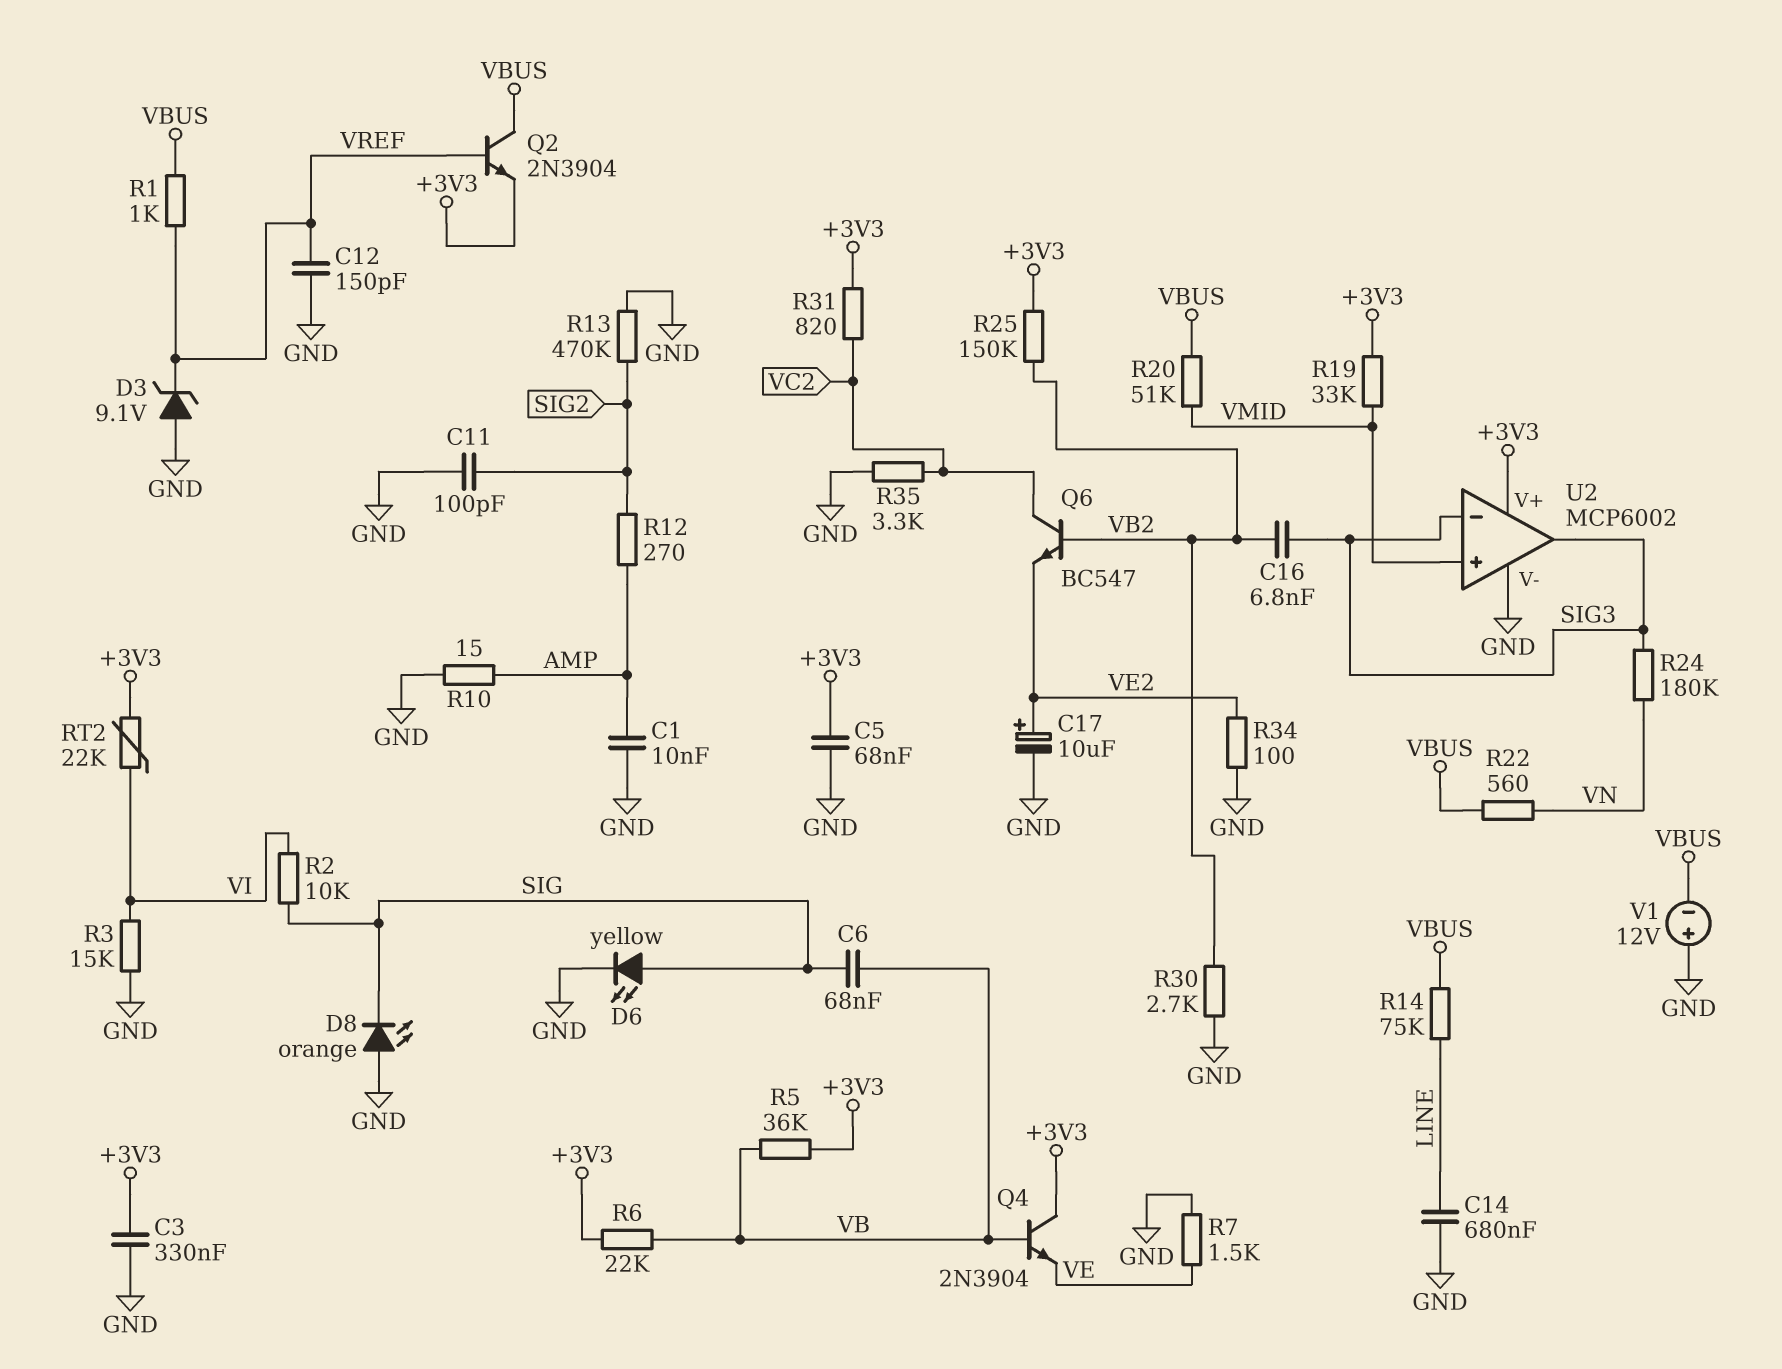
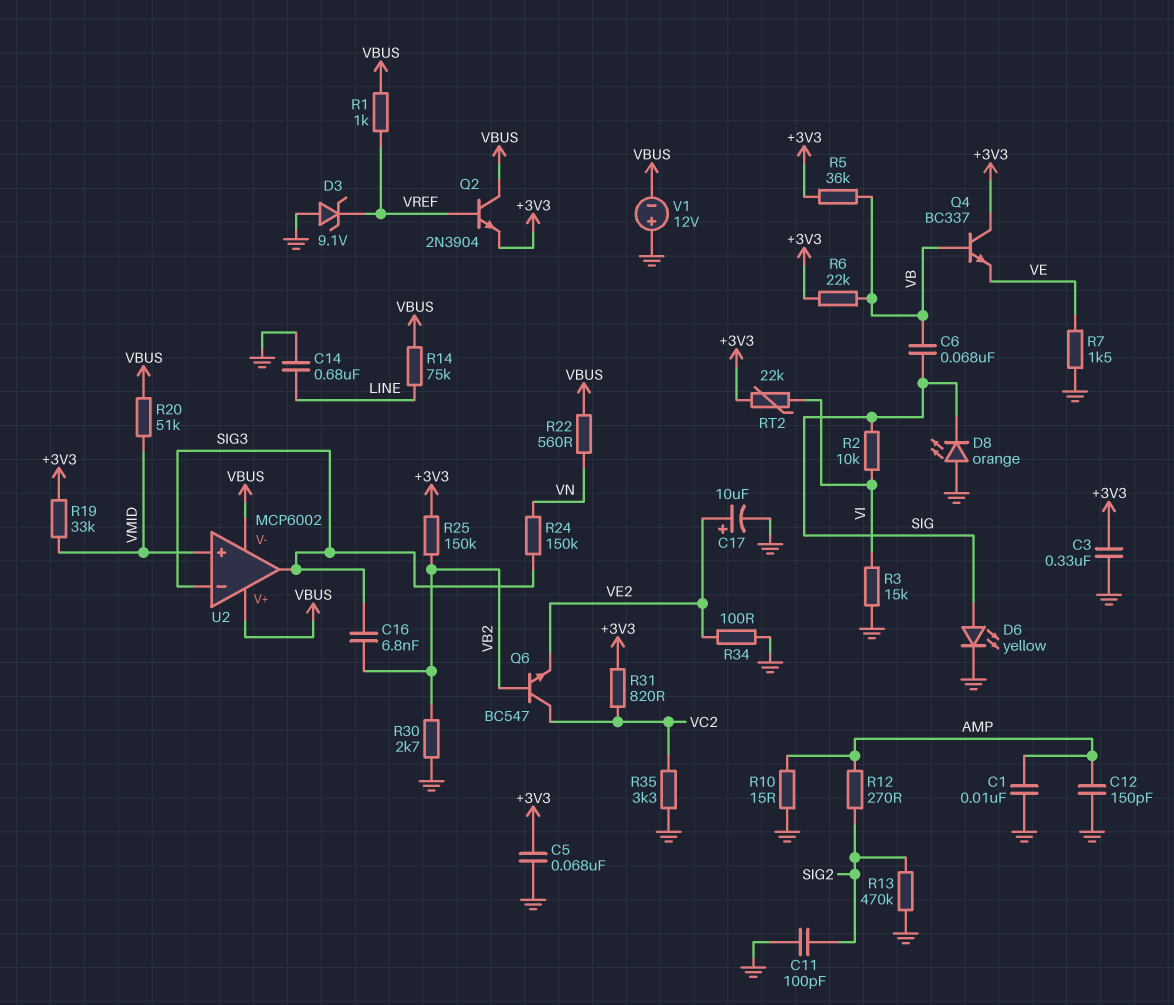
C12: 150pF (GND, VREF) -> 150pF (AMP, GND)
Q4: NPN 2N3904 (B VB, C +3V3, E VE) -> NPN BC337 (B VB, C +3V3, E VE)
R24: 180k (SIG3, VN) -> 150k (SIG3, VN)
U2 pin V+: +3V3 -> VBUS
U2 pin V-: GND -> VBUS

